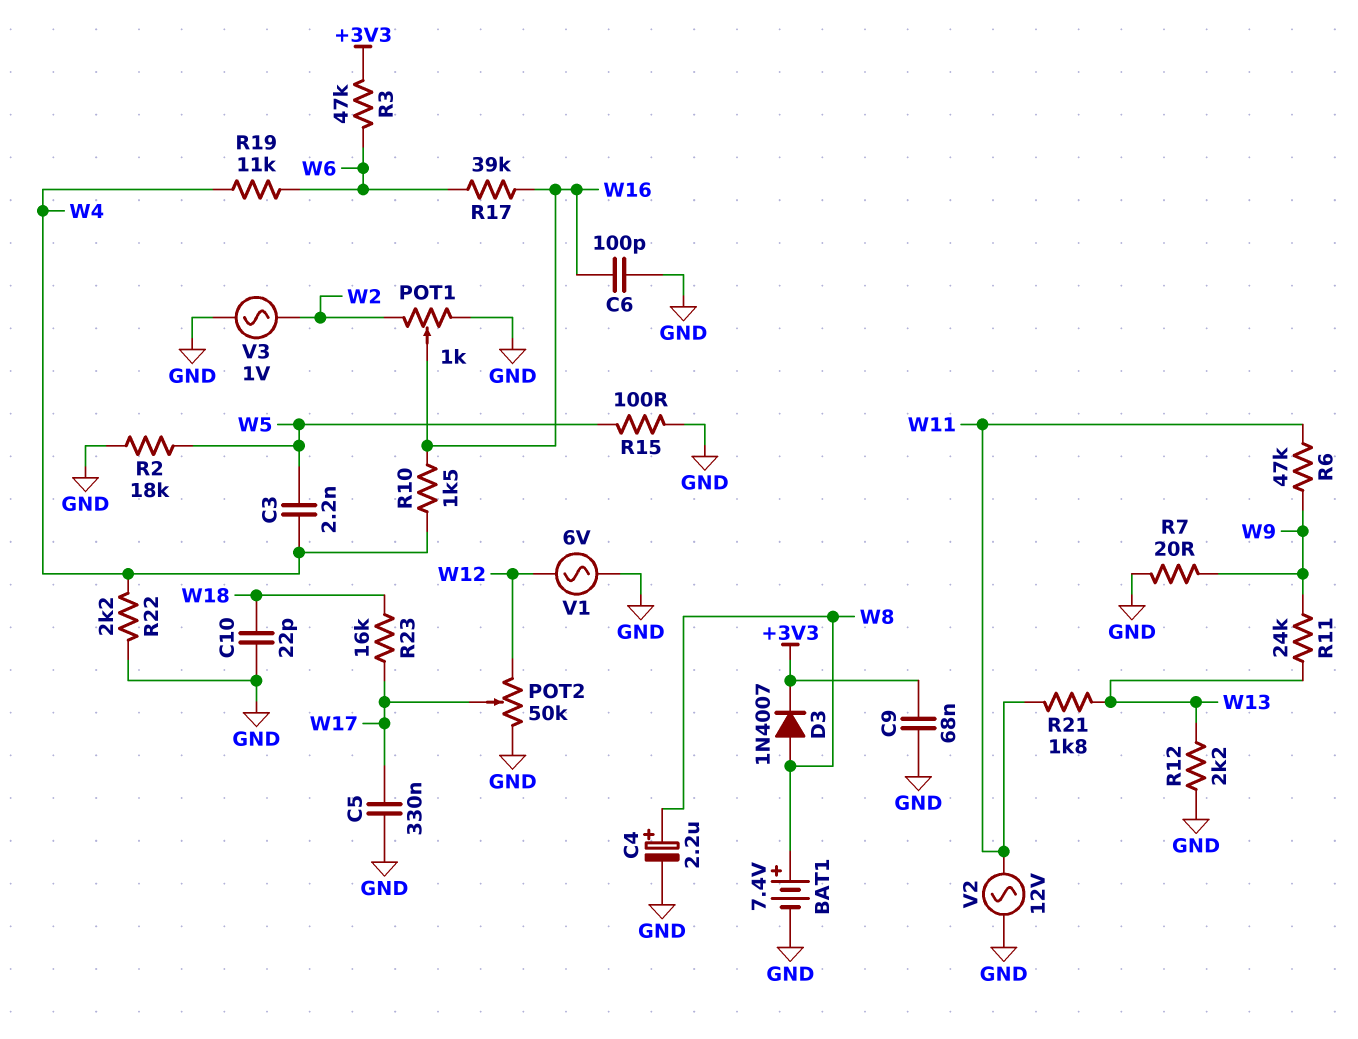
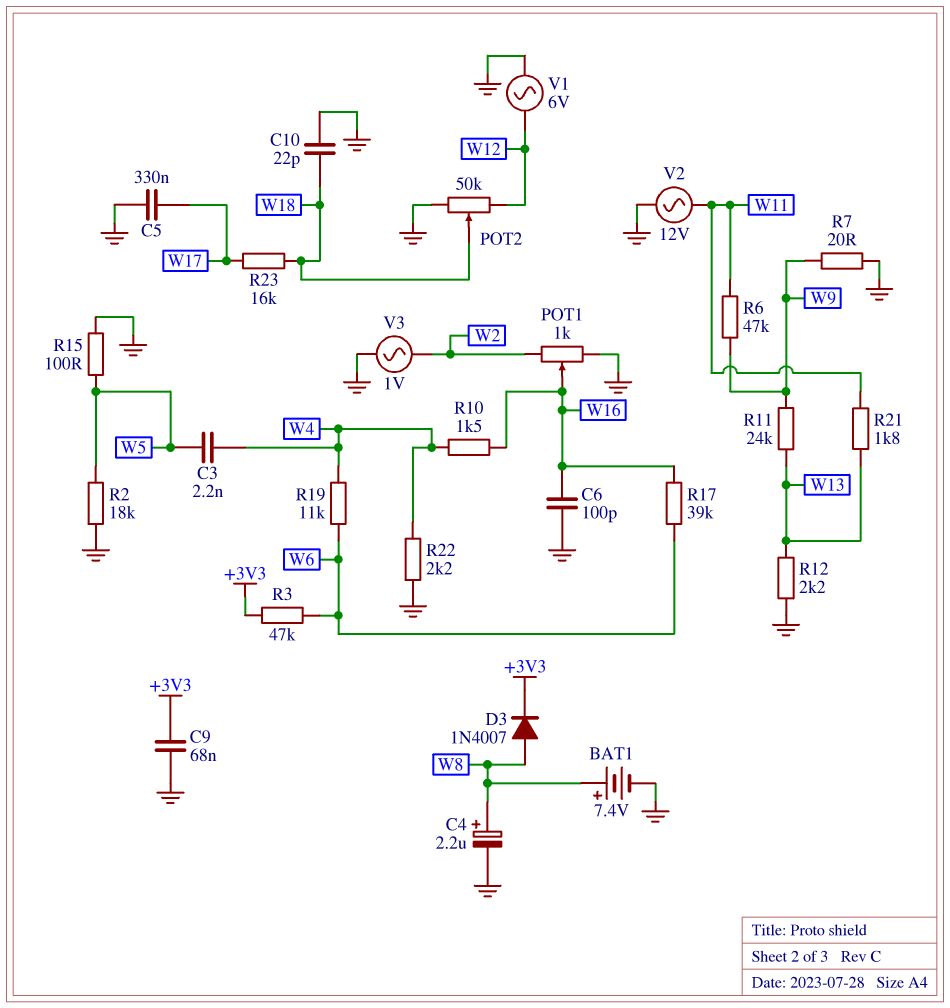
POT2: 50k (GND, W12, wiper W17) -> 50k (GND, W12, wiper W18)

